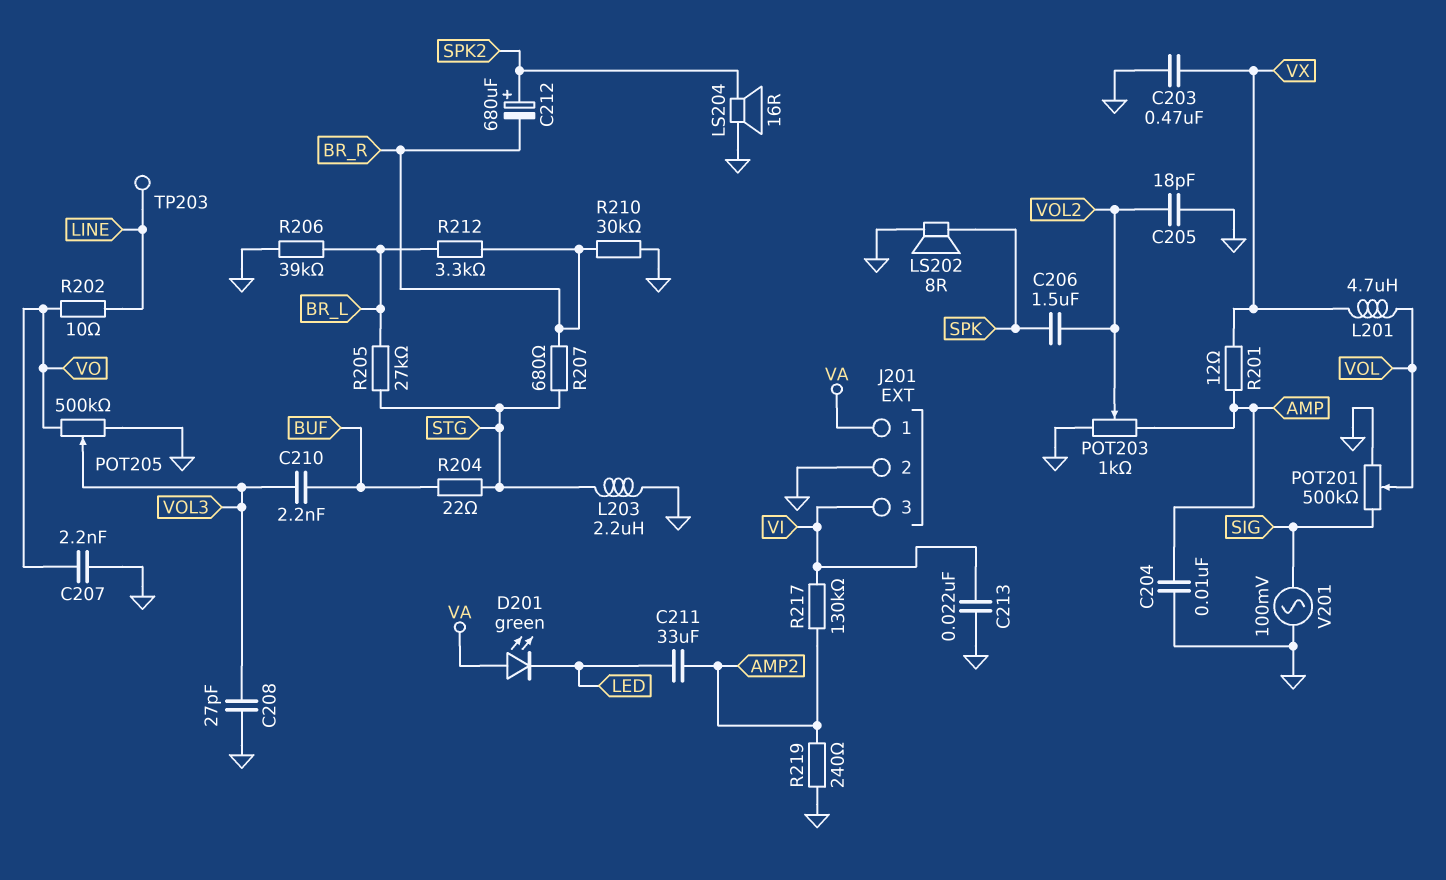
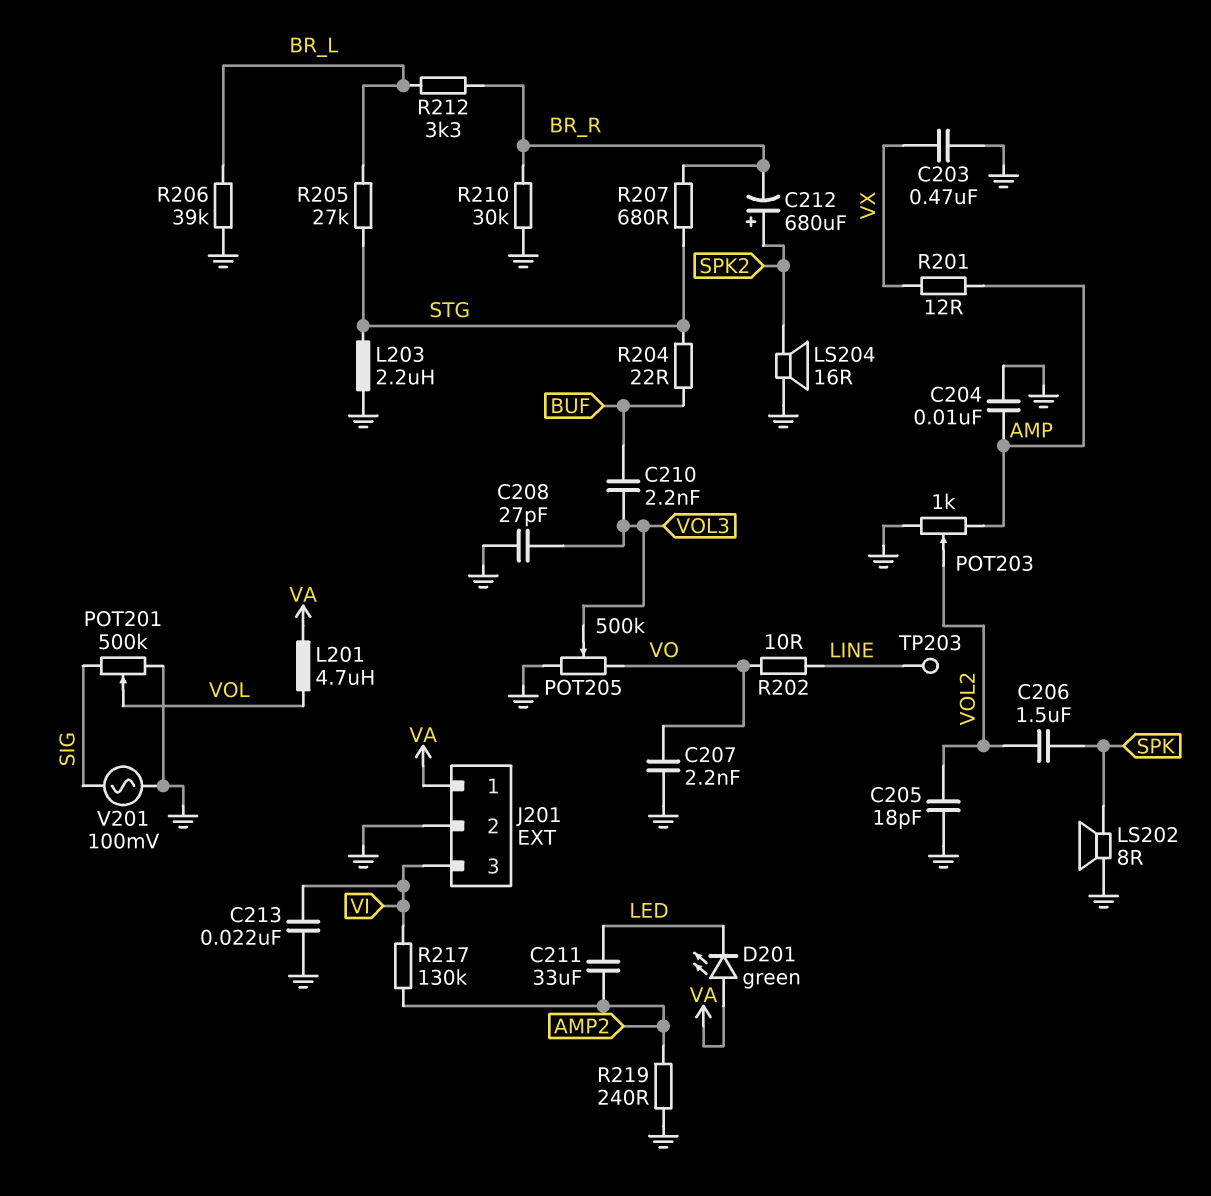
L201: 4.7uH (VOL, VX) -> 4.7uH (VA, VOL)

